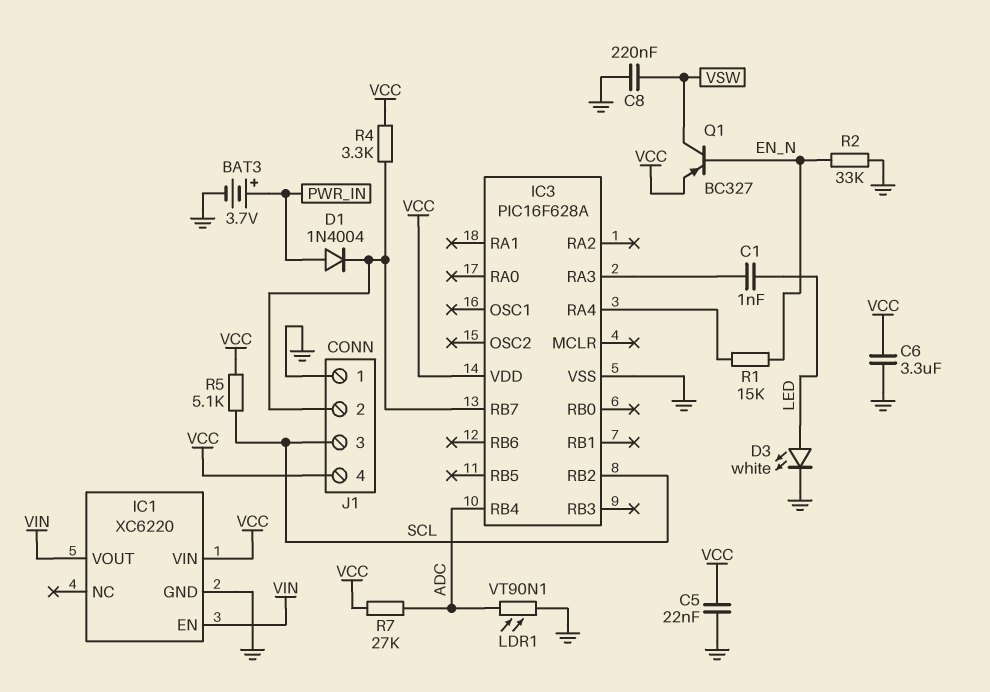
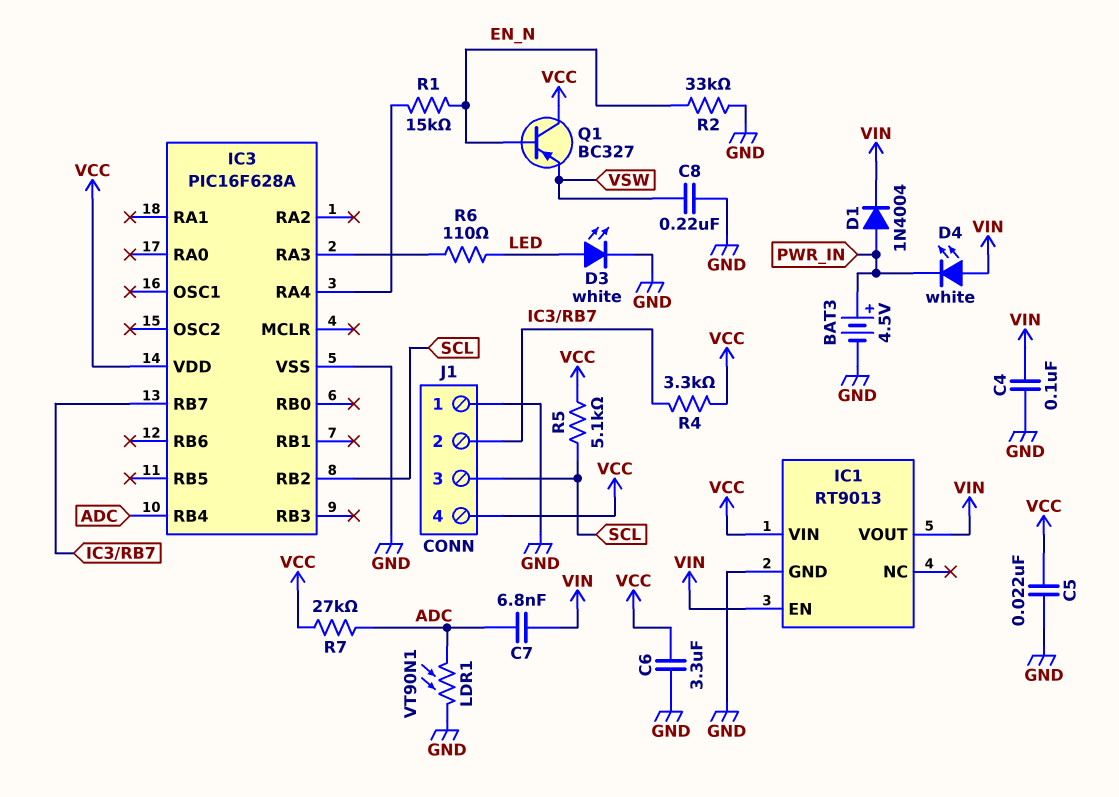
BAT3: 3.7V (plus PWR_IN, minus GND) -> 4.5V (plus PWR_IN, minus GND)
C1: 1nF (IC3/RA3, LED) -> none
C4: none -> 100nF (GND, VIN)
C7: none -> 6.8nF (ADC, VIN)
D1: diode 1N4004 (A PWR_IN, K IC3/RB7) -> diode 1N4004 (A PWR_IN, K VIN)
D4: none -> LED white (A VIN, K PWR_IN)
IC1: XC6220 -> RT9013
Q1: PNP BC327 (B EN_N, C VSW, E VCC) -> PNP BC327 (B EN_N, C VCC, E VSW)
R6: none -> 110 (IC3/RA3, LED)

